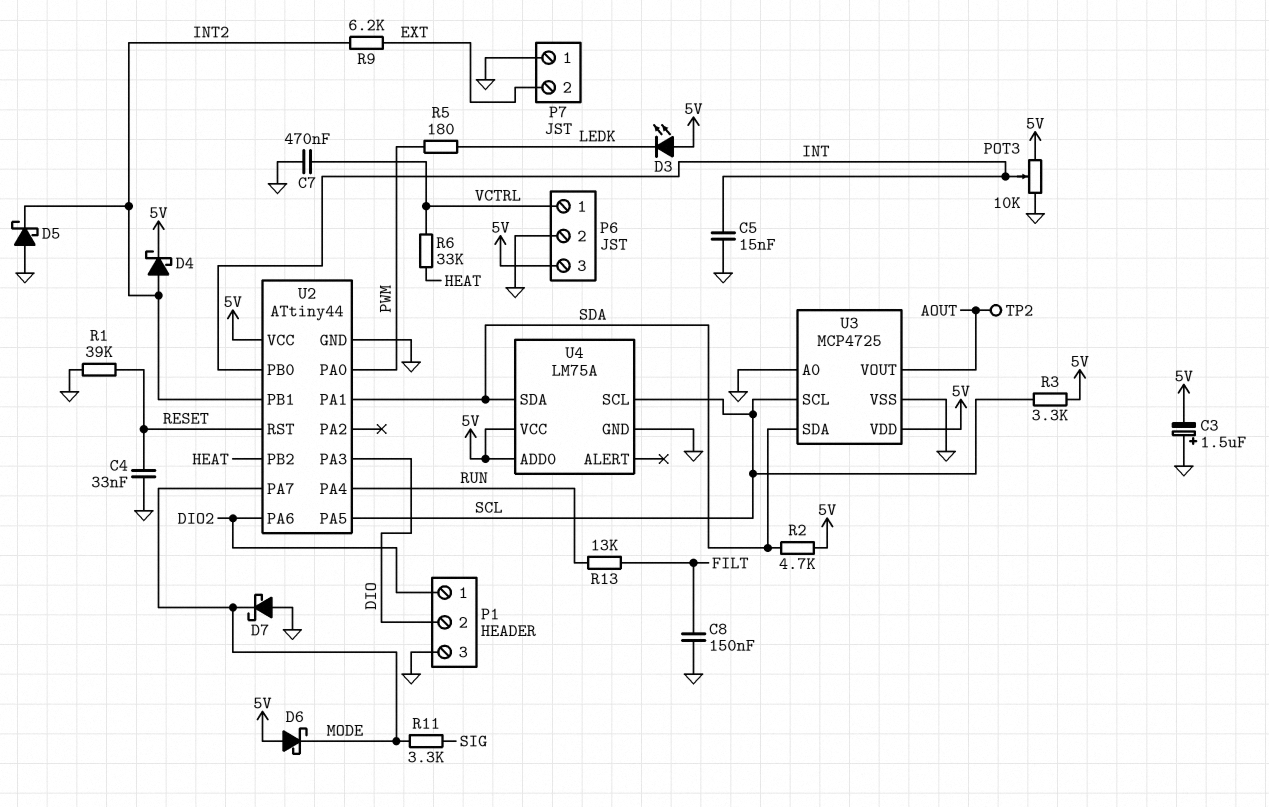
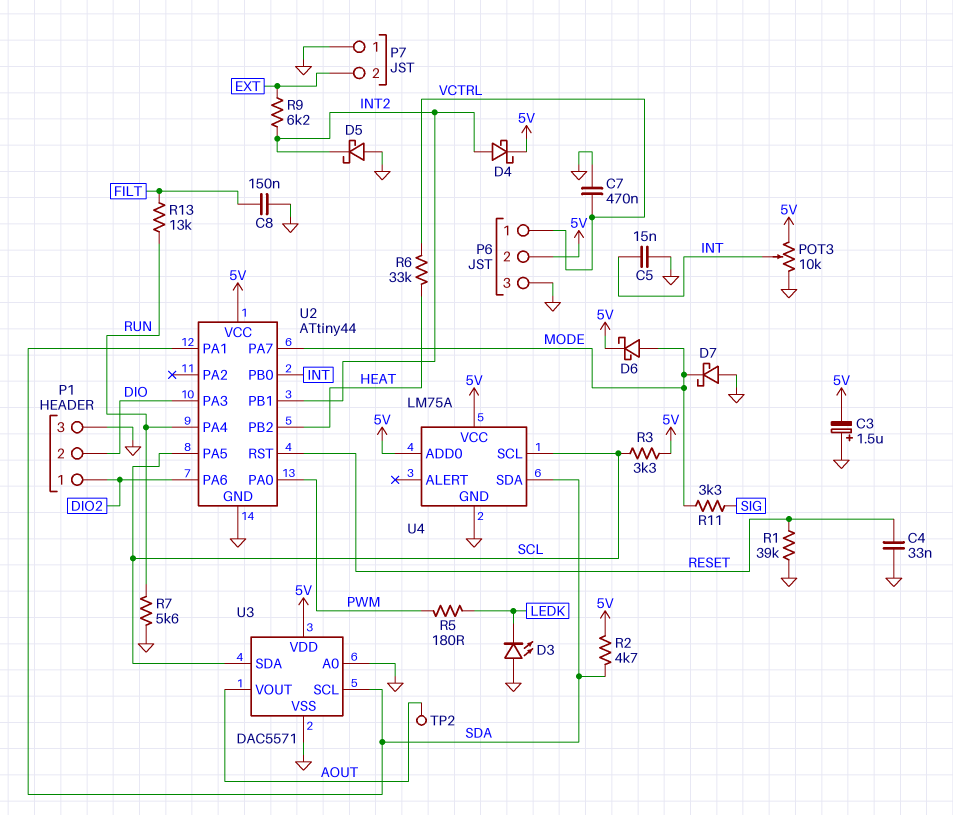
D3: LED (A 5V, K LEDK) -> LED (A GND, K LEDK)
D6: schottky (A 5V, K MODE) -> schottky (A MODE, K 5V)
P6 pin 2: GND -> 5V
P6 pin 3: 5V -> GND
R7: none -> 5.6k (GND, RUN)
U3: MCP4725 -> DAC5571
U3 pin SCL: SCL -> SDA
U3 pin SDA: SDA -> SCL

